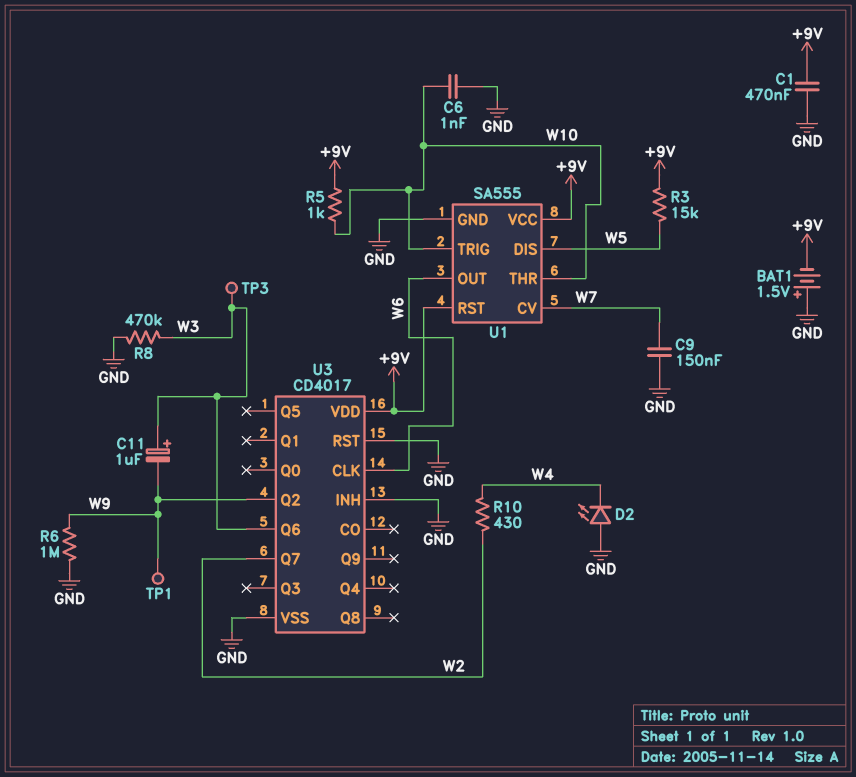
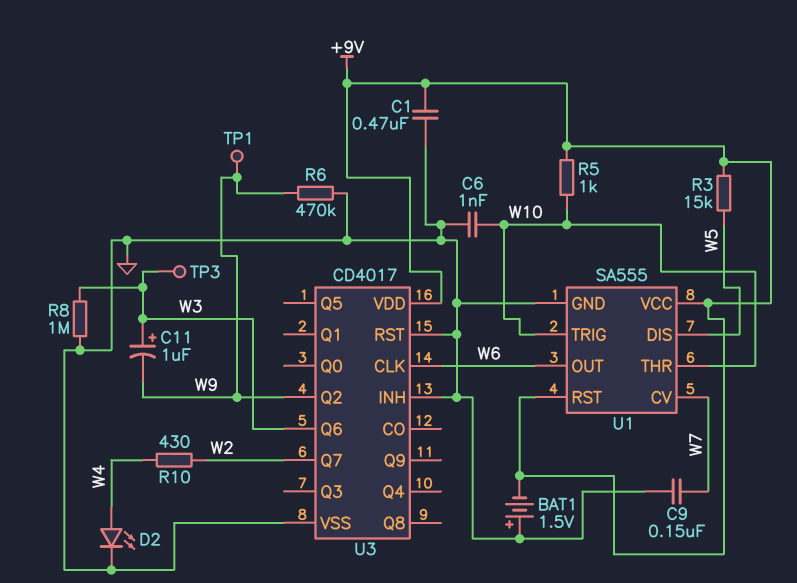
D2: LED (A GND, K W4) -> LED (A W4, K GND)
R6: 1M (GND, W9) -> 470k (GND, W9)
R8: 470k (GND, W3) -> 1M (GND, W3)

